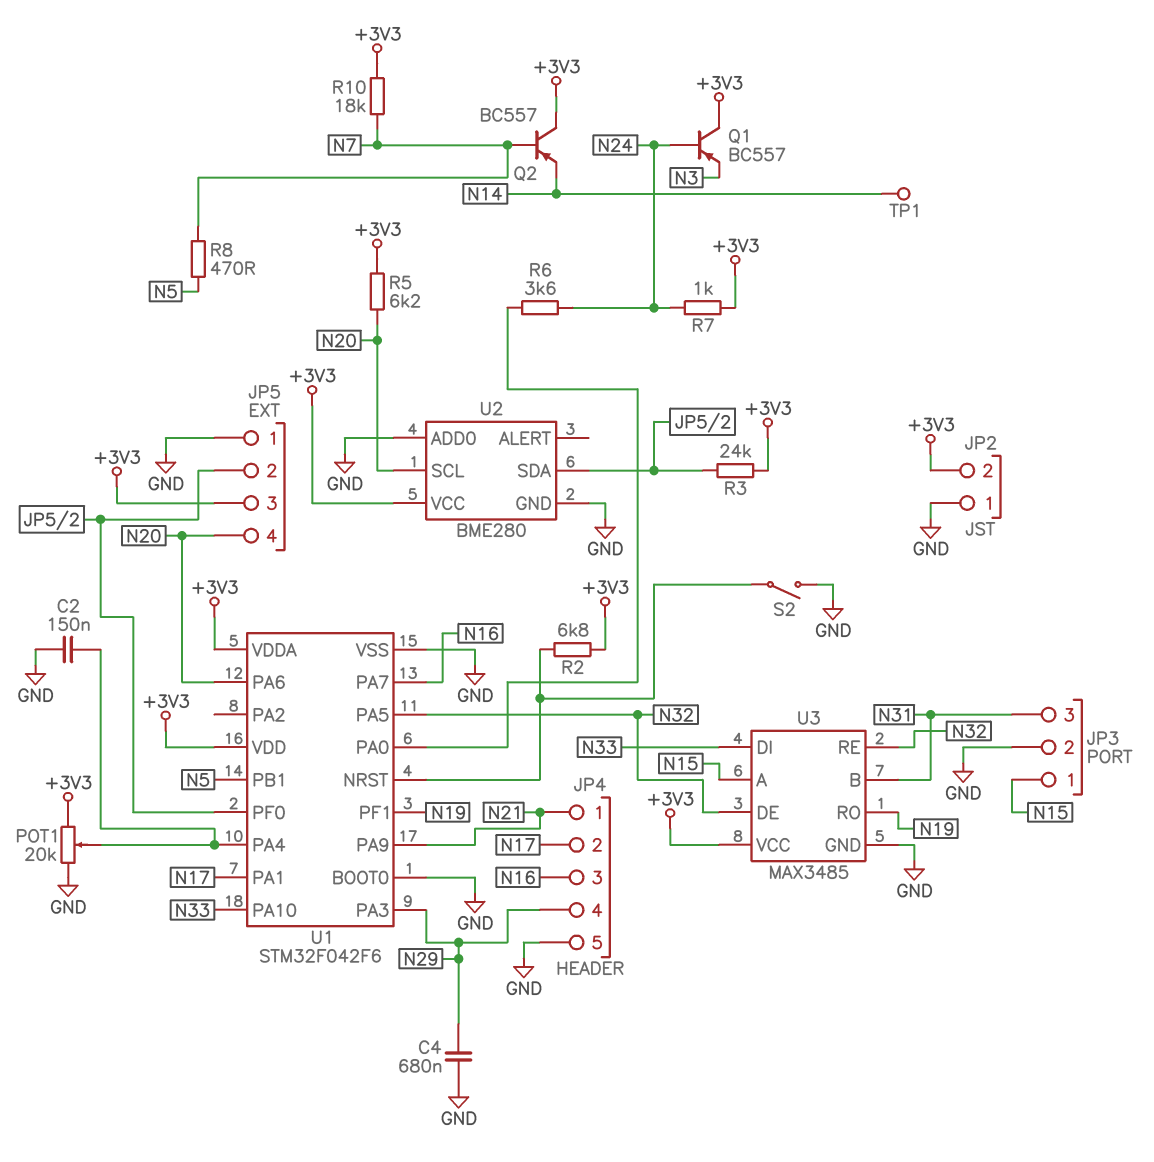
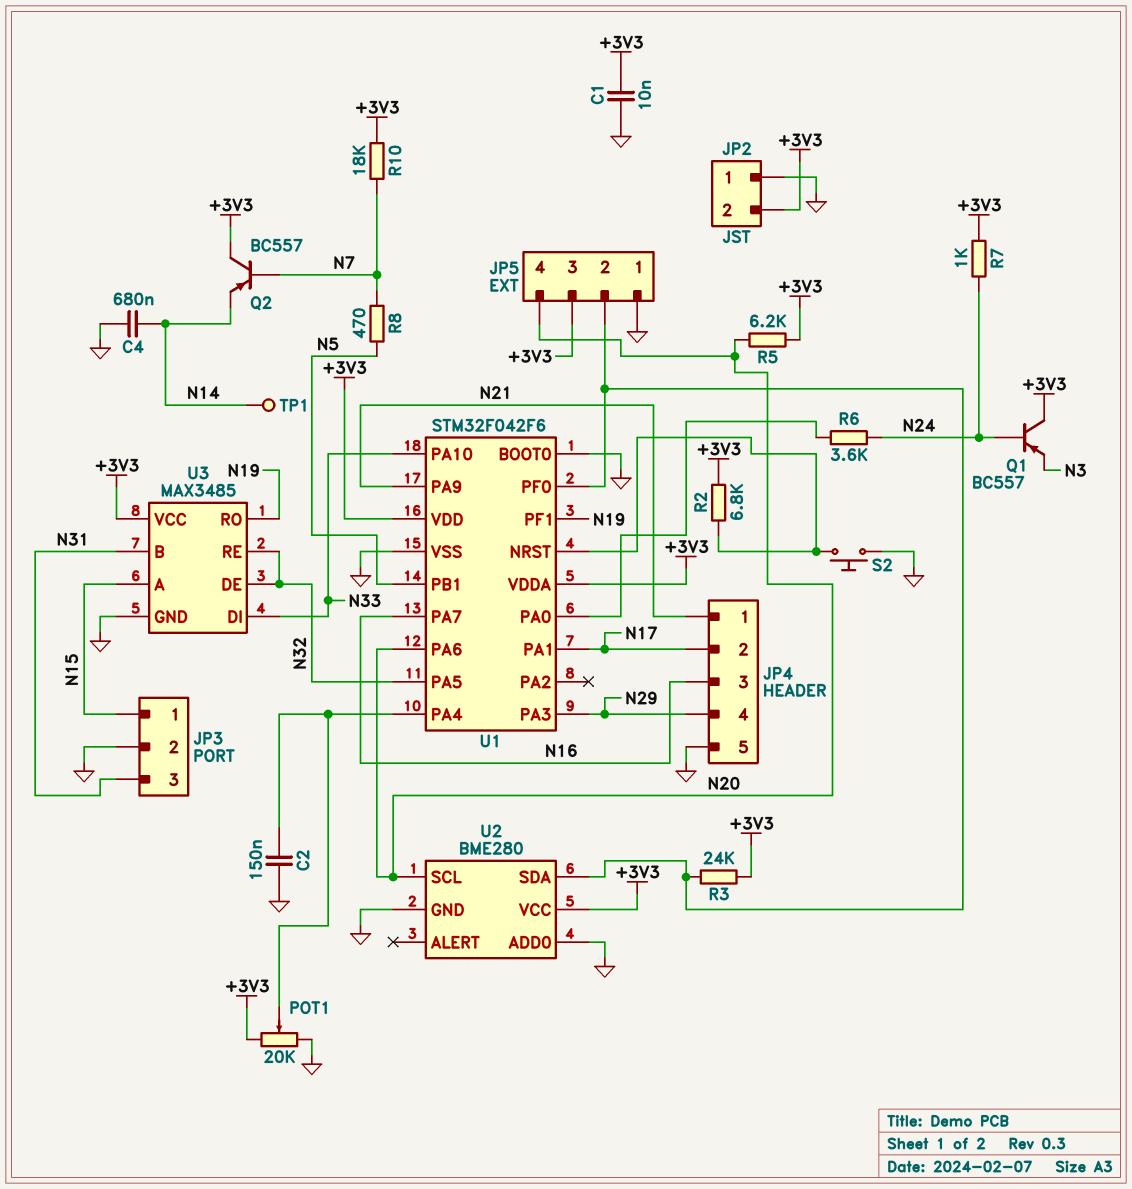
C1: none -> 10nF (+3V3, GND)
C4: 680nF (GND, N29) -> 680nF (GND, N14)
S2: switch (GND, U1/NRST) -> button (GND, U1/NRST)

